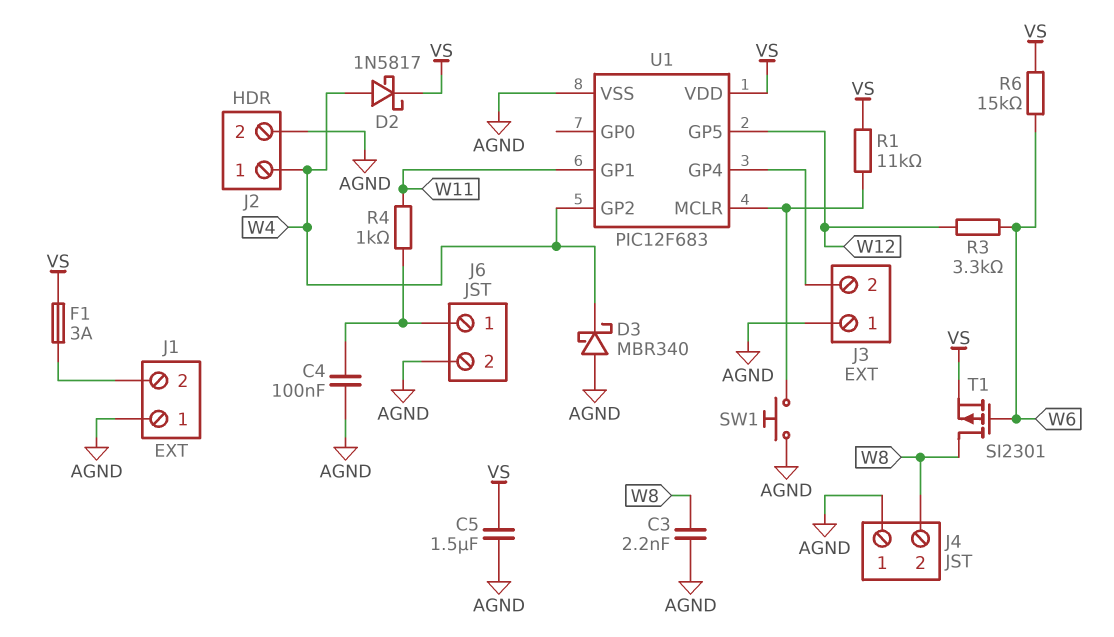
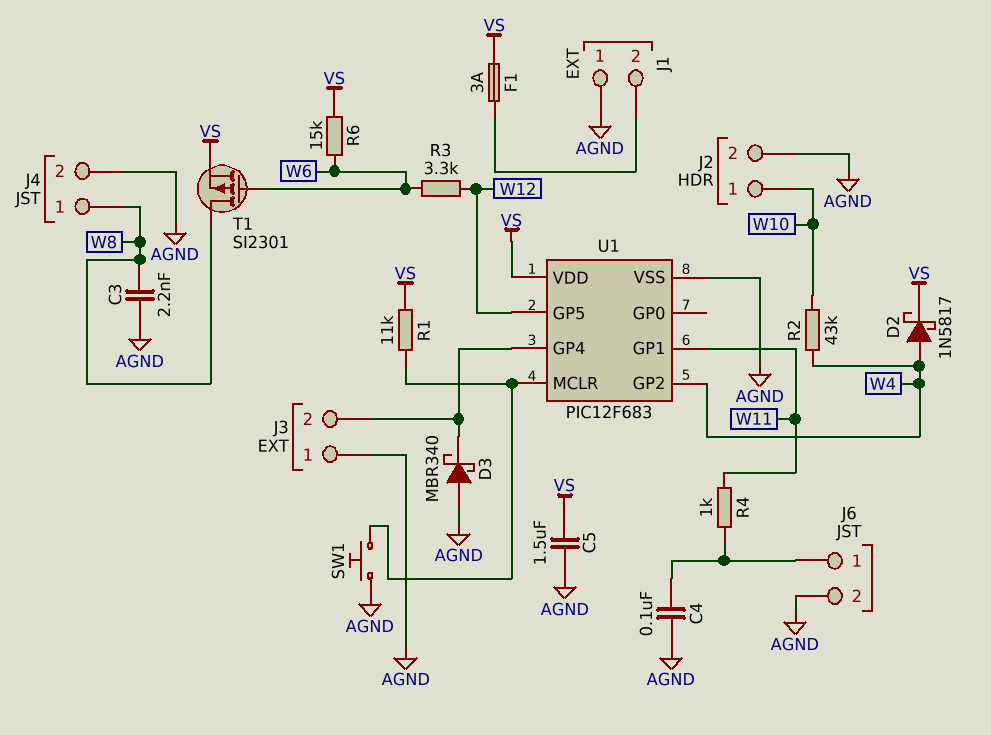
D3: schottky MBR340 (A AGND, K W4) -> schottky MBR340 (A AGND, K J3/2)
J2 pin 1: W4 -> W10
J4 pin 1: AGND -> W8
J4 pin 2: W8 -> AGND
R2: none -> 43k (W4, W10)

